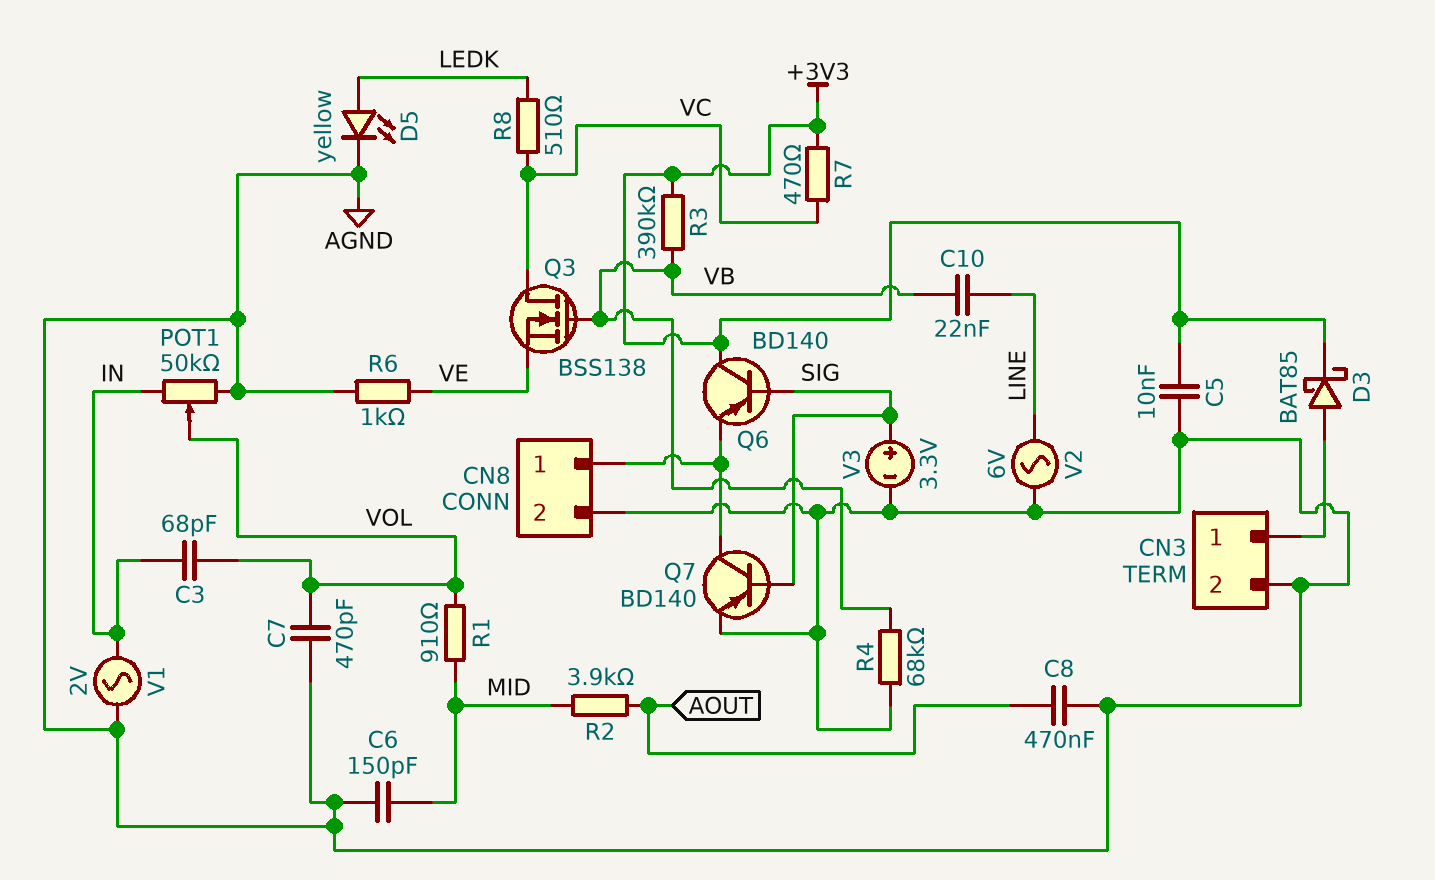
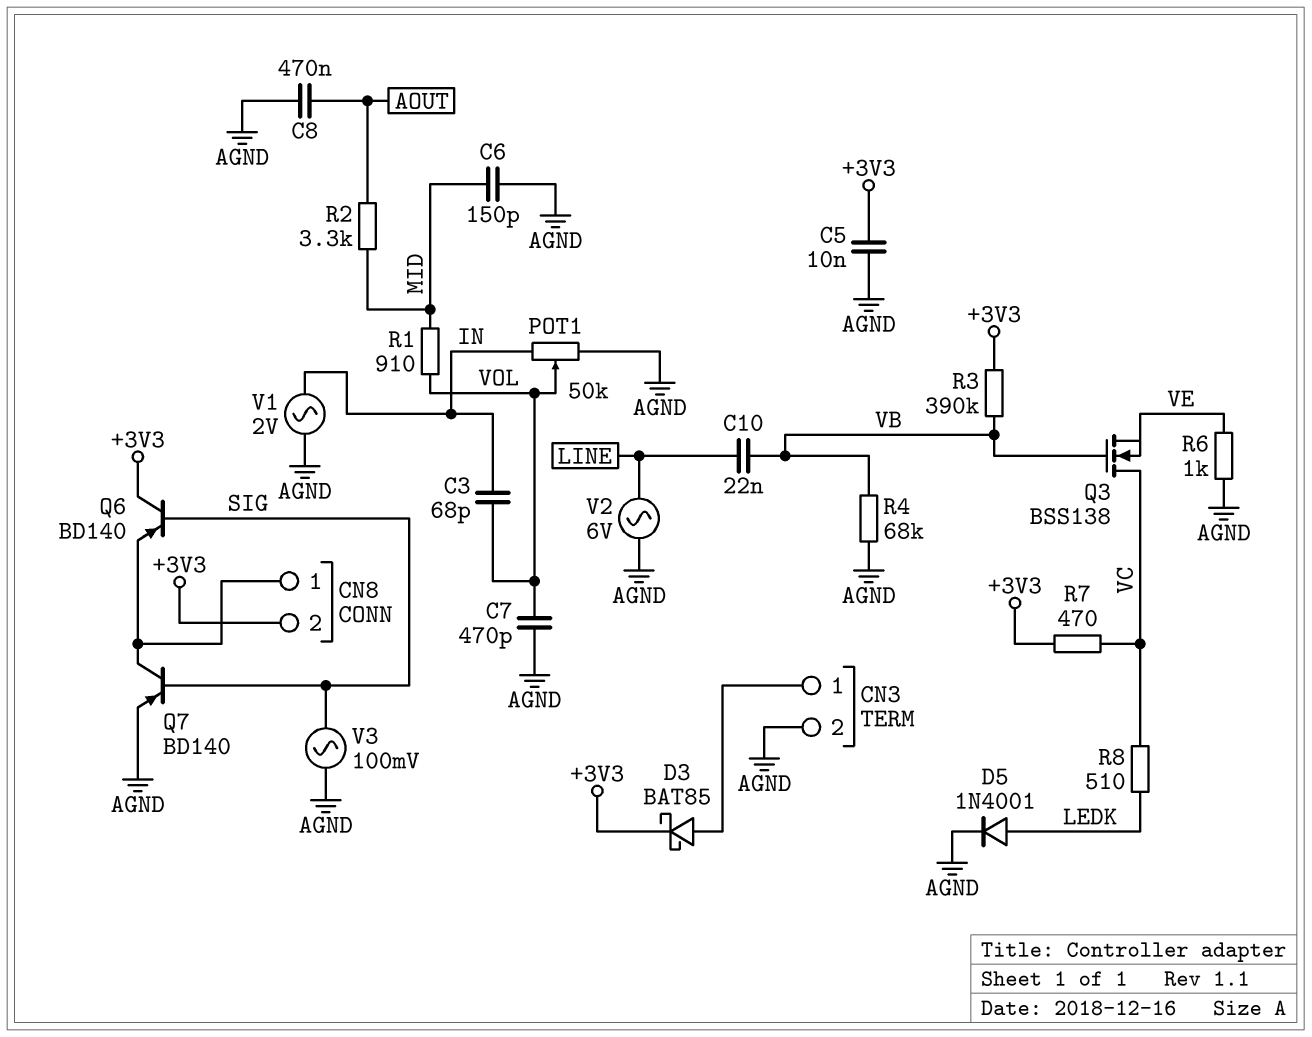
CN8 pin 2: AGND -> +3V3
D5: LED yellow (A LEDK, K AGND) -> diode 1N4001 (A LEDK, K AGND)
R2: 3.9k (AOUT, MID) -> 3.3k (AOUT, MID)
V3: 3.3V (plus SIG, minus AGND) -> AC 100mV (AGND, SIG)

